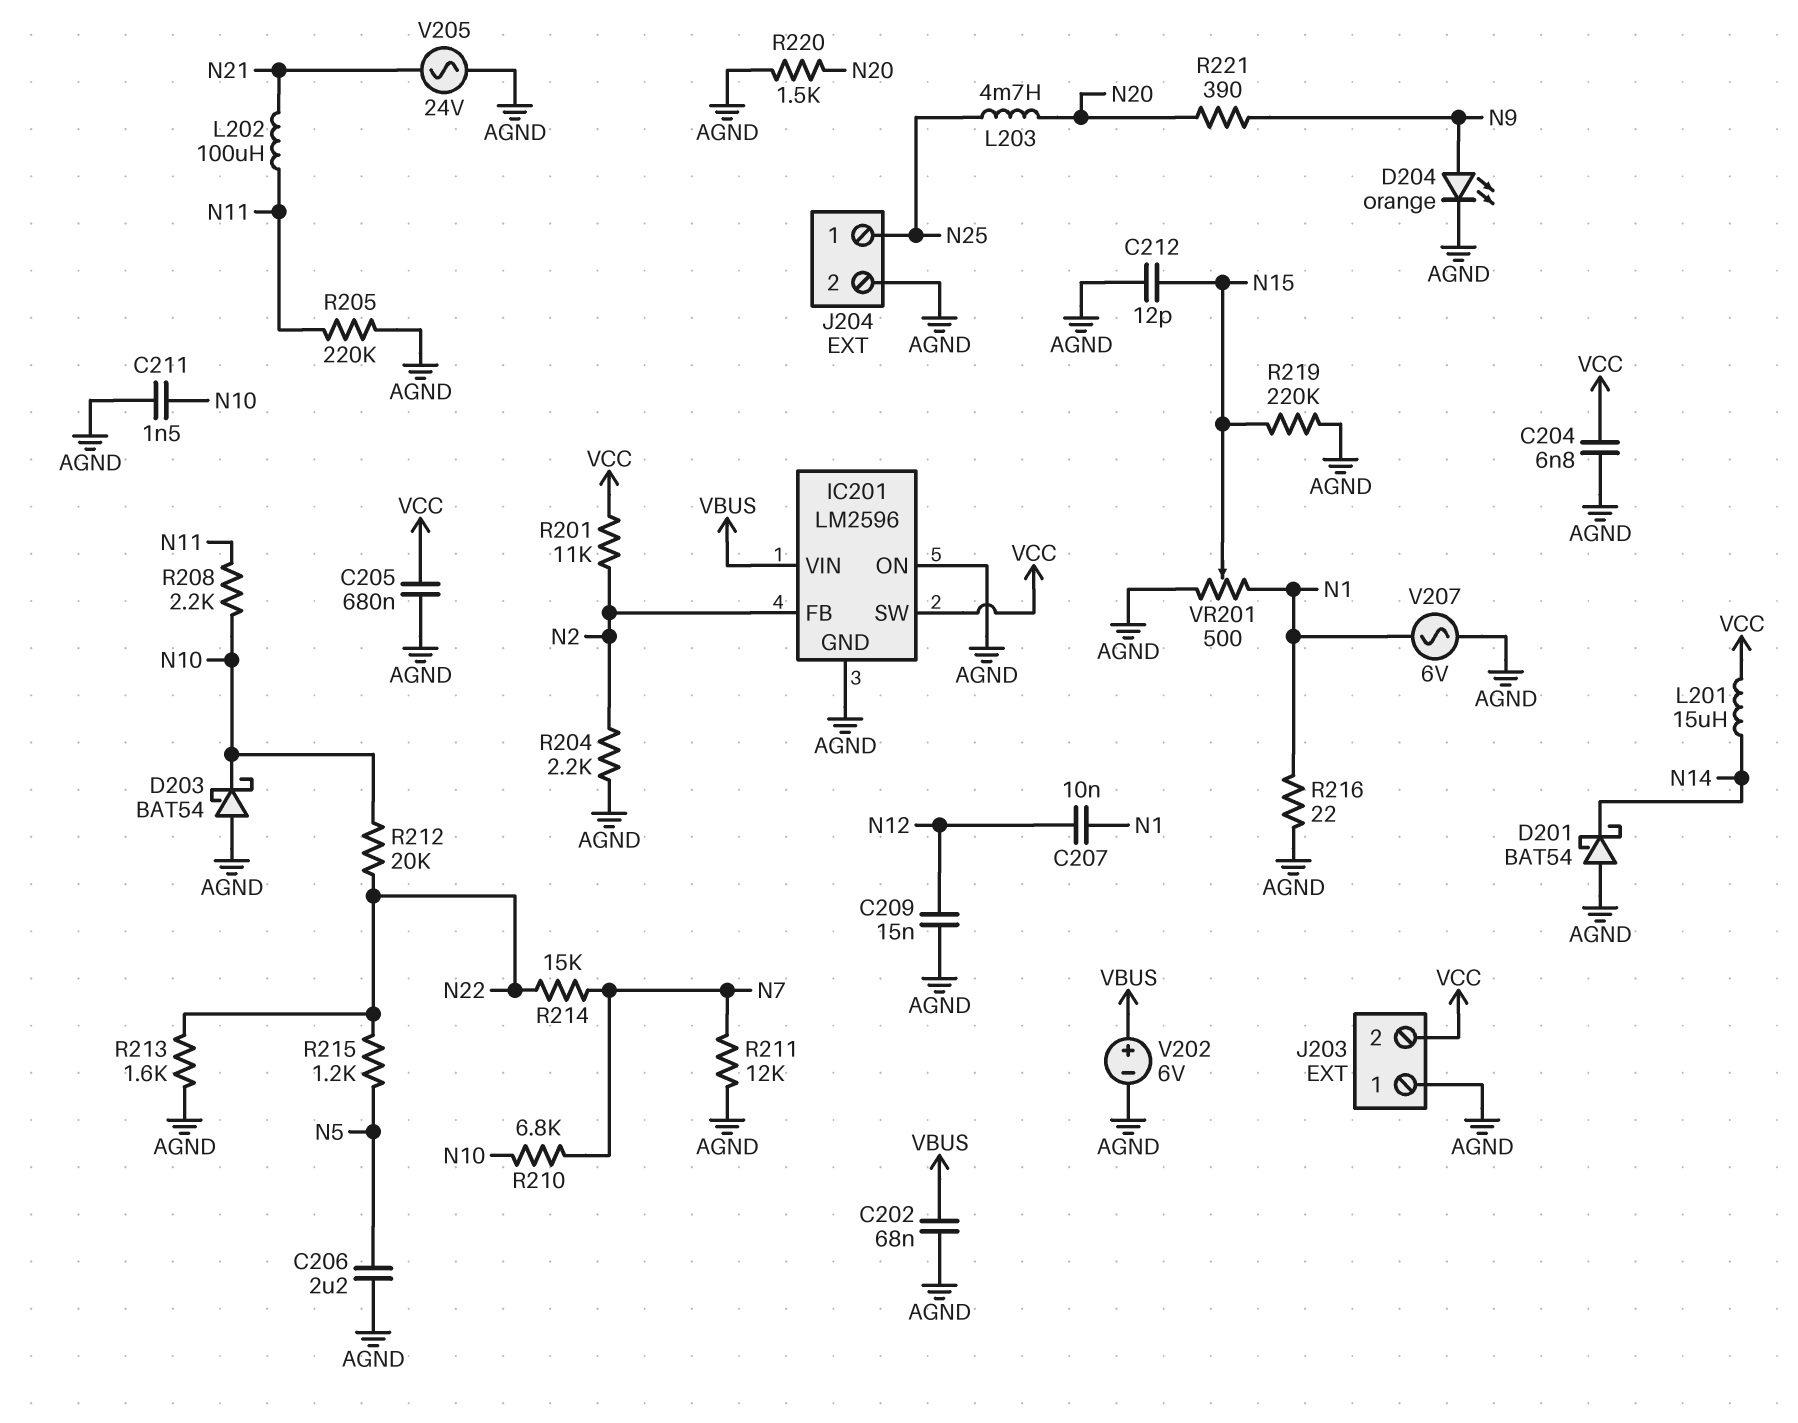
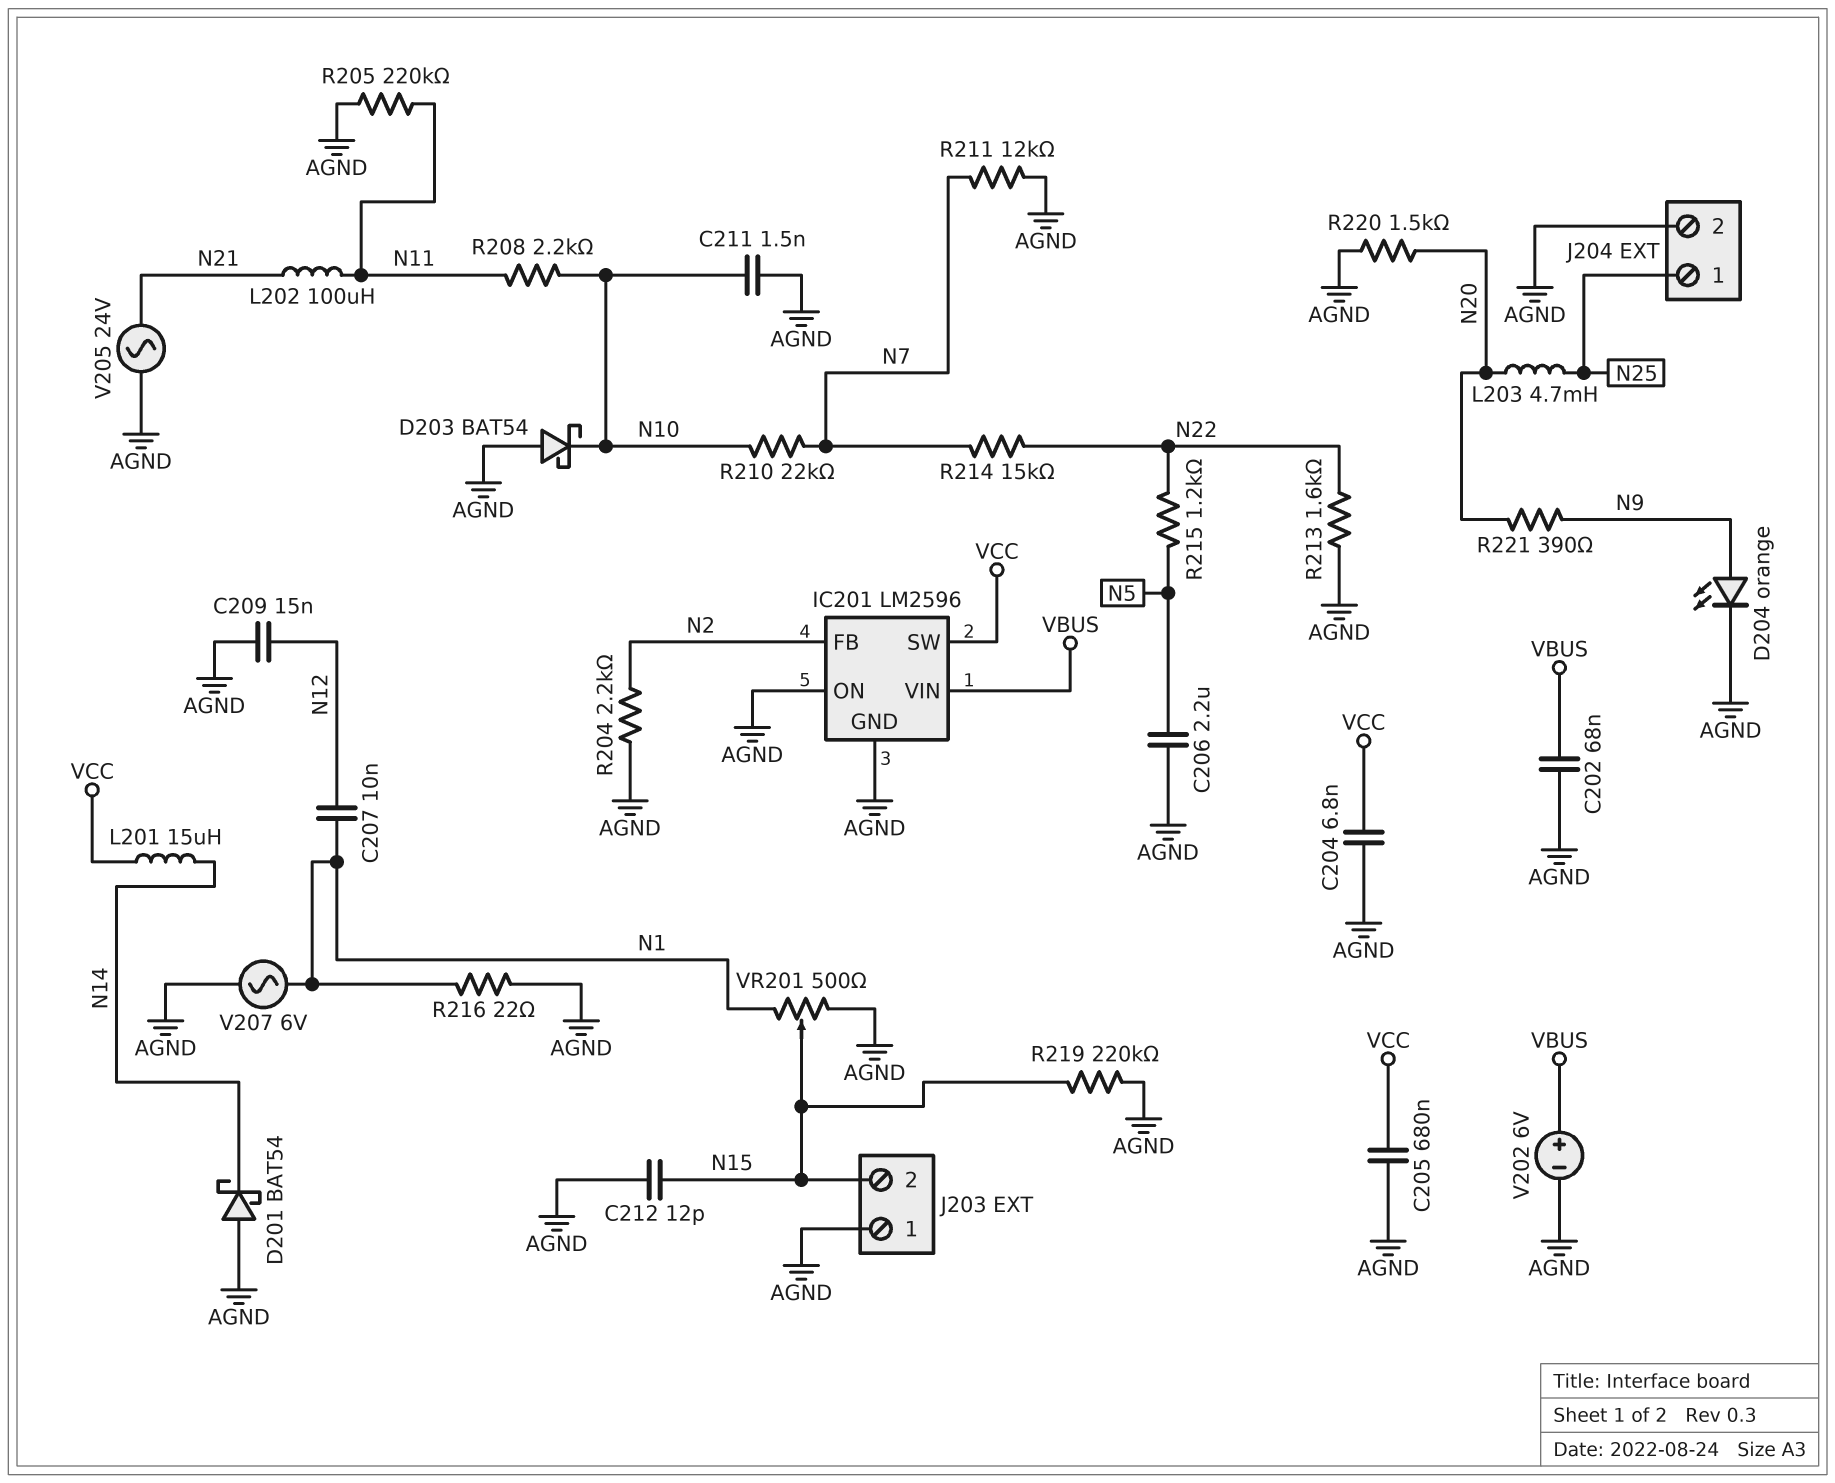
J203 pin 2: VCC -> N15
R201: 11k (N2, VCC) -> none
R210: 6.8k (N7, N10) -> 22k (N7, N10)
R212: 20k (N10, N22) -> none

